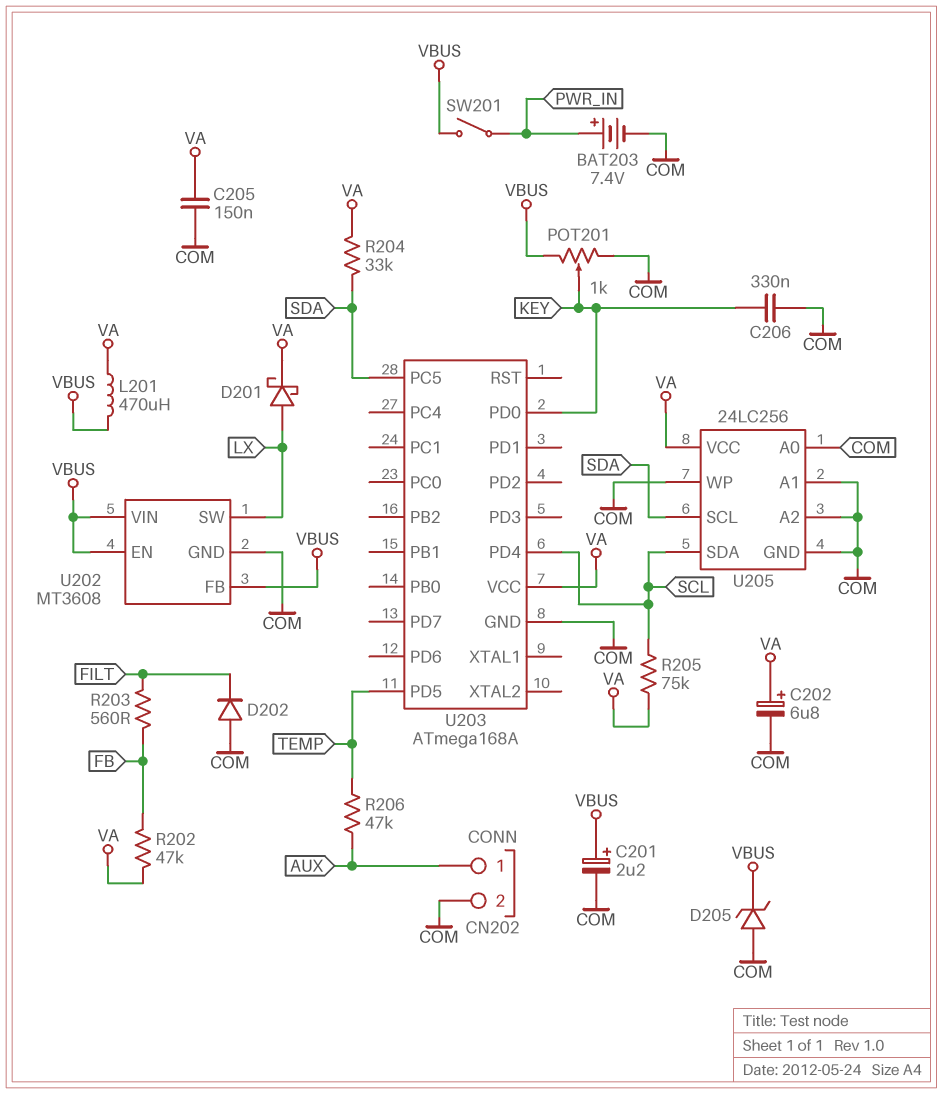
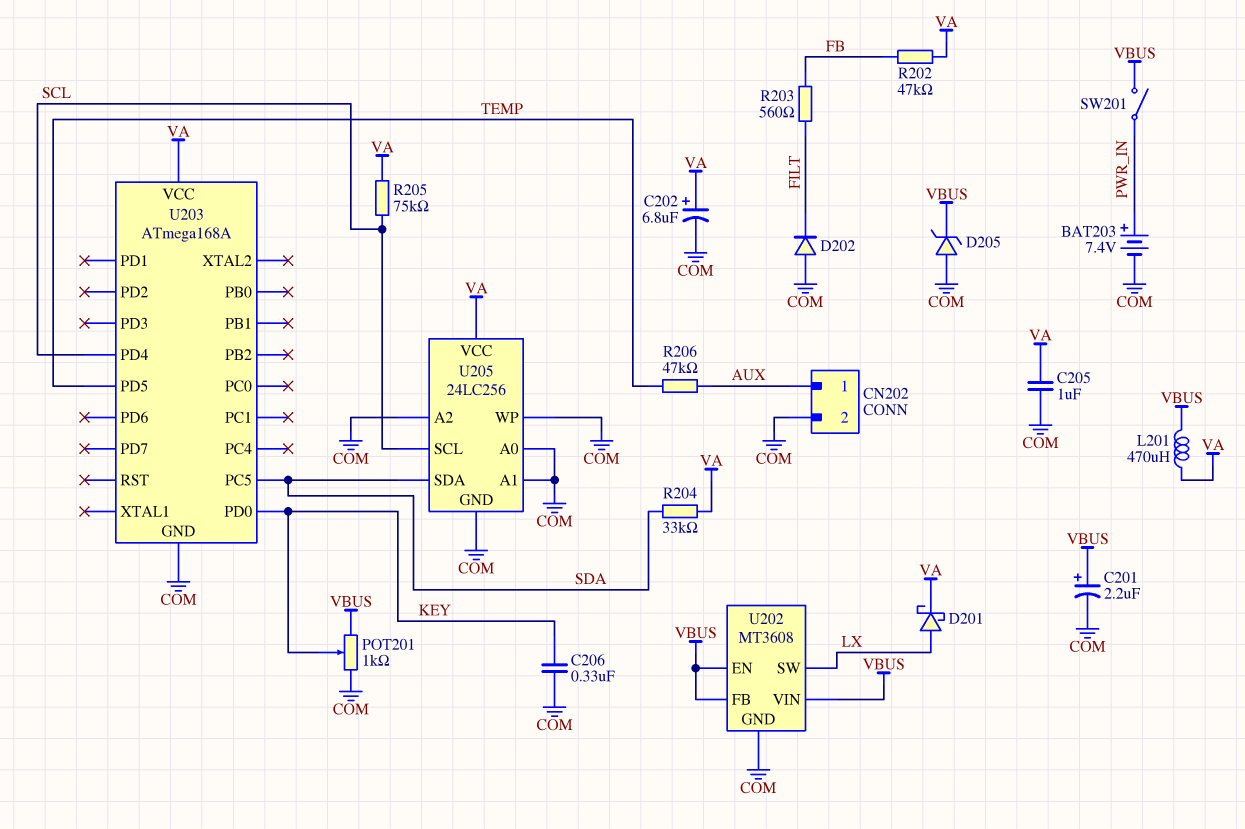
C205: 150nF (COM, VA) -> 1uF (COM, VA)
U205 pin SCL: SDA -> SCL
U205 pin SDA: SCL -> SDA

